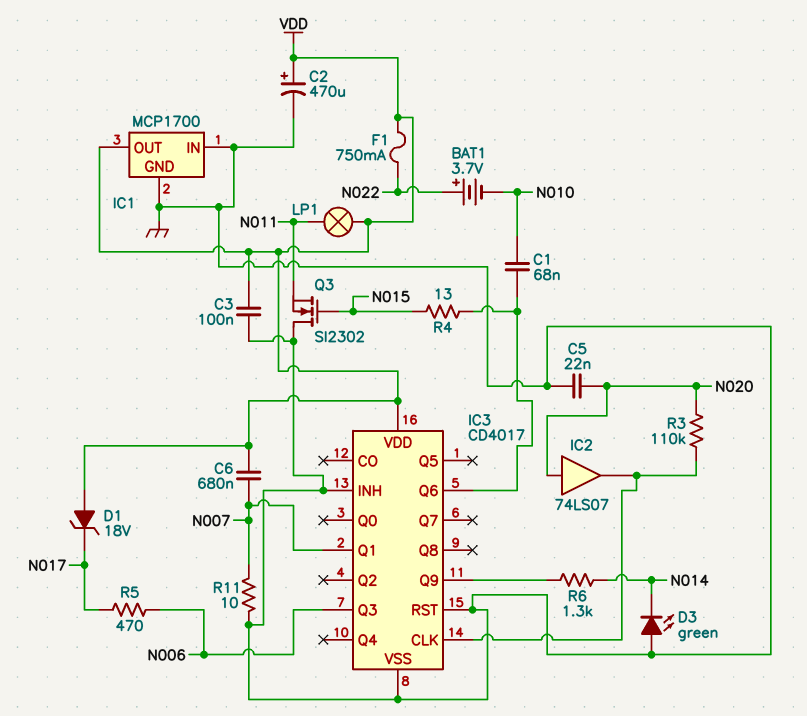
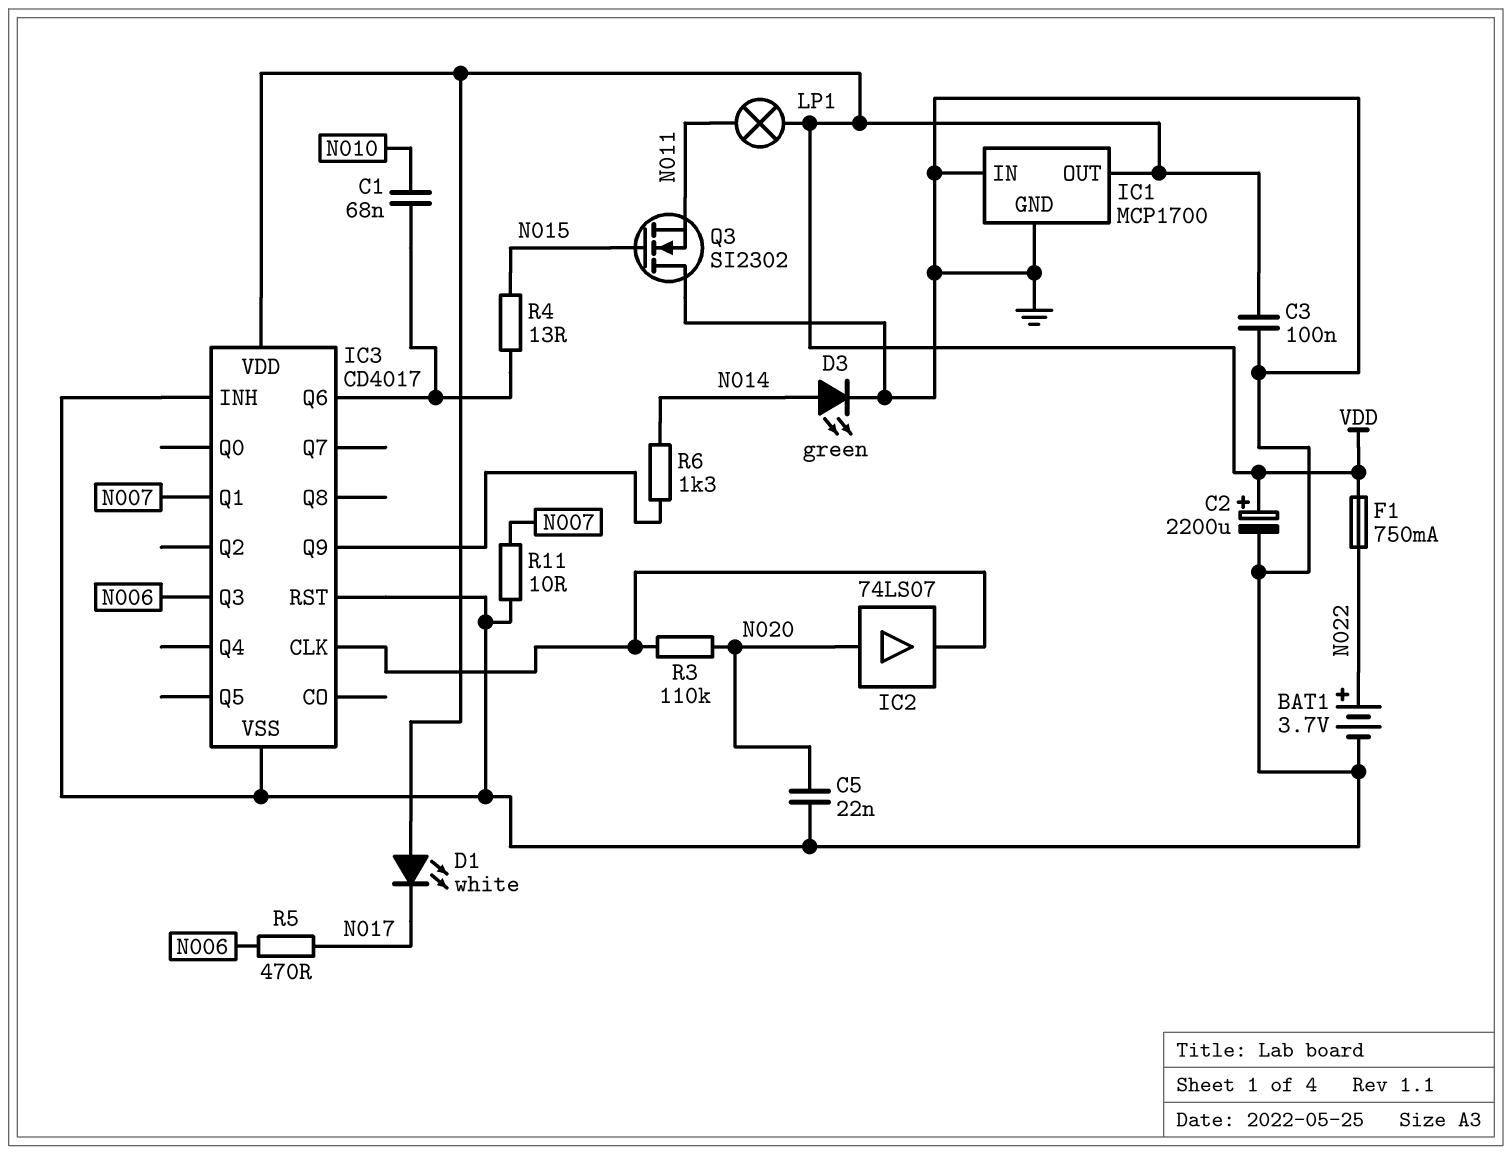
BAT1: 3.7V (plus N022, minus N010) -> 3.7V (plus N022, minus GND)
C2: 470uF (plus VDD, minus GND) -> 2200uF (plus VDD, minus GND)
C6: 680nF (N007, VDD) -> none
D1: zener 18V (A VDD, K N017) -> LED white (A VDD, K N017)
D3: LED green (A GND, K N014) -> LED green (A N014, K GND)

